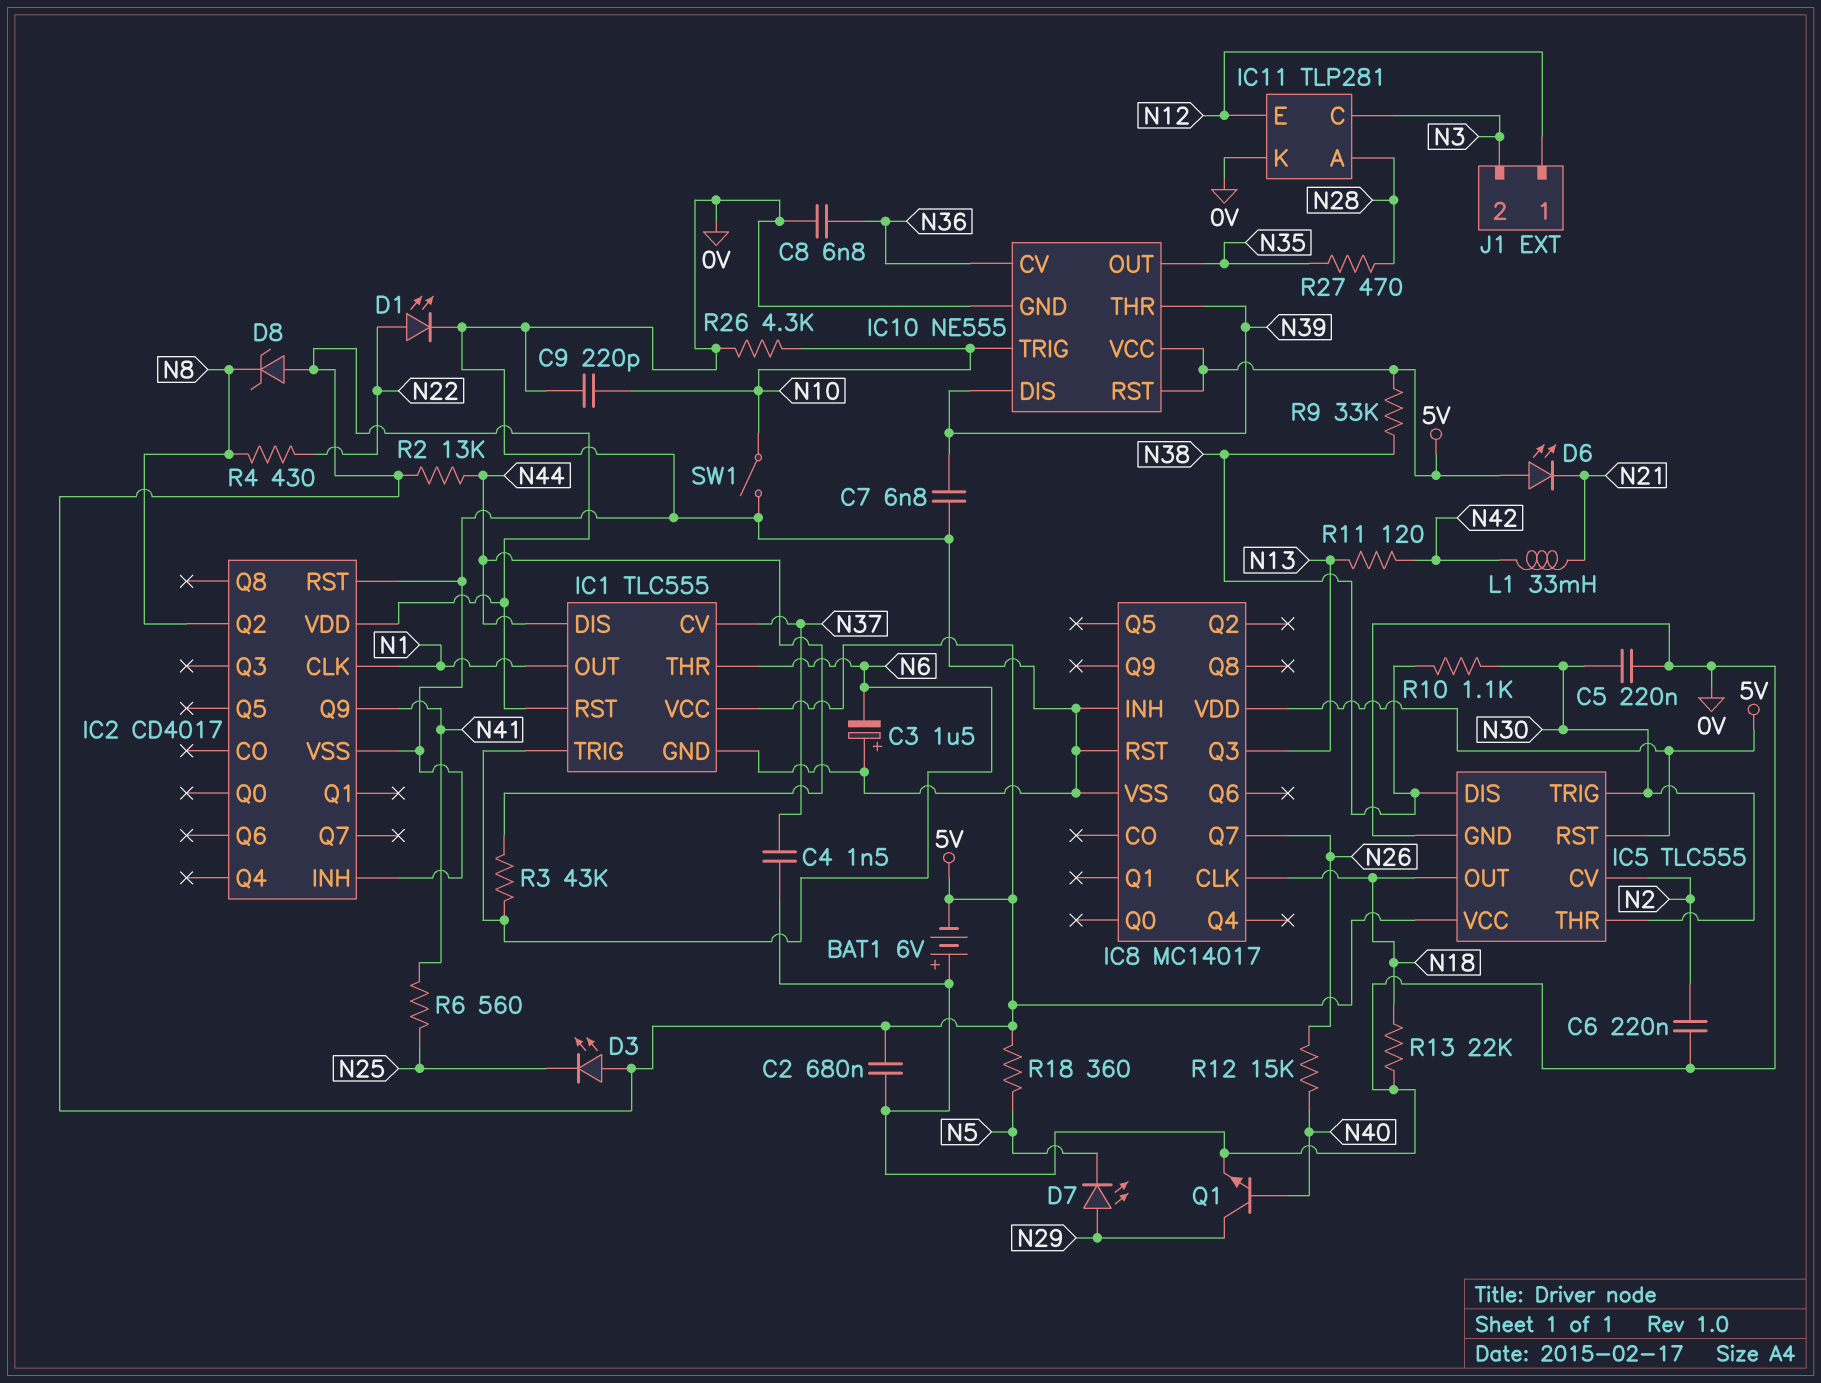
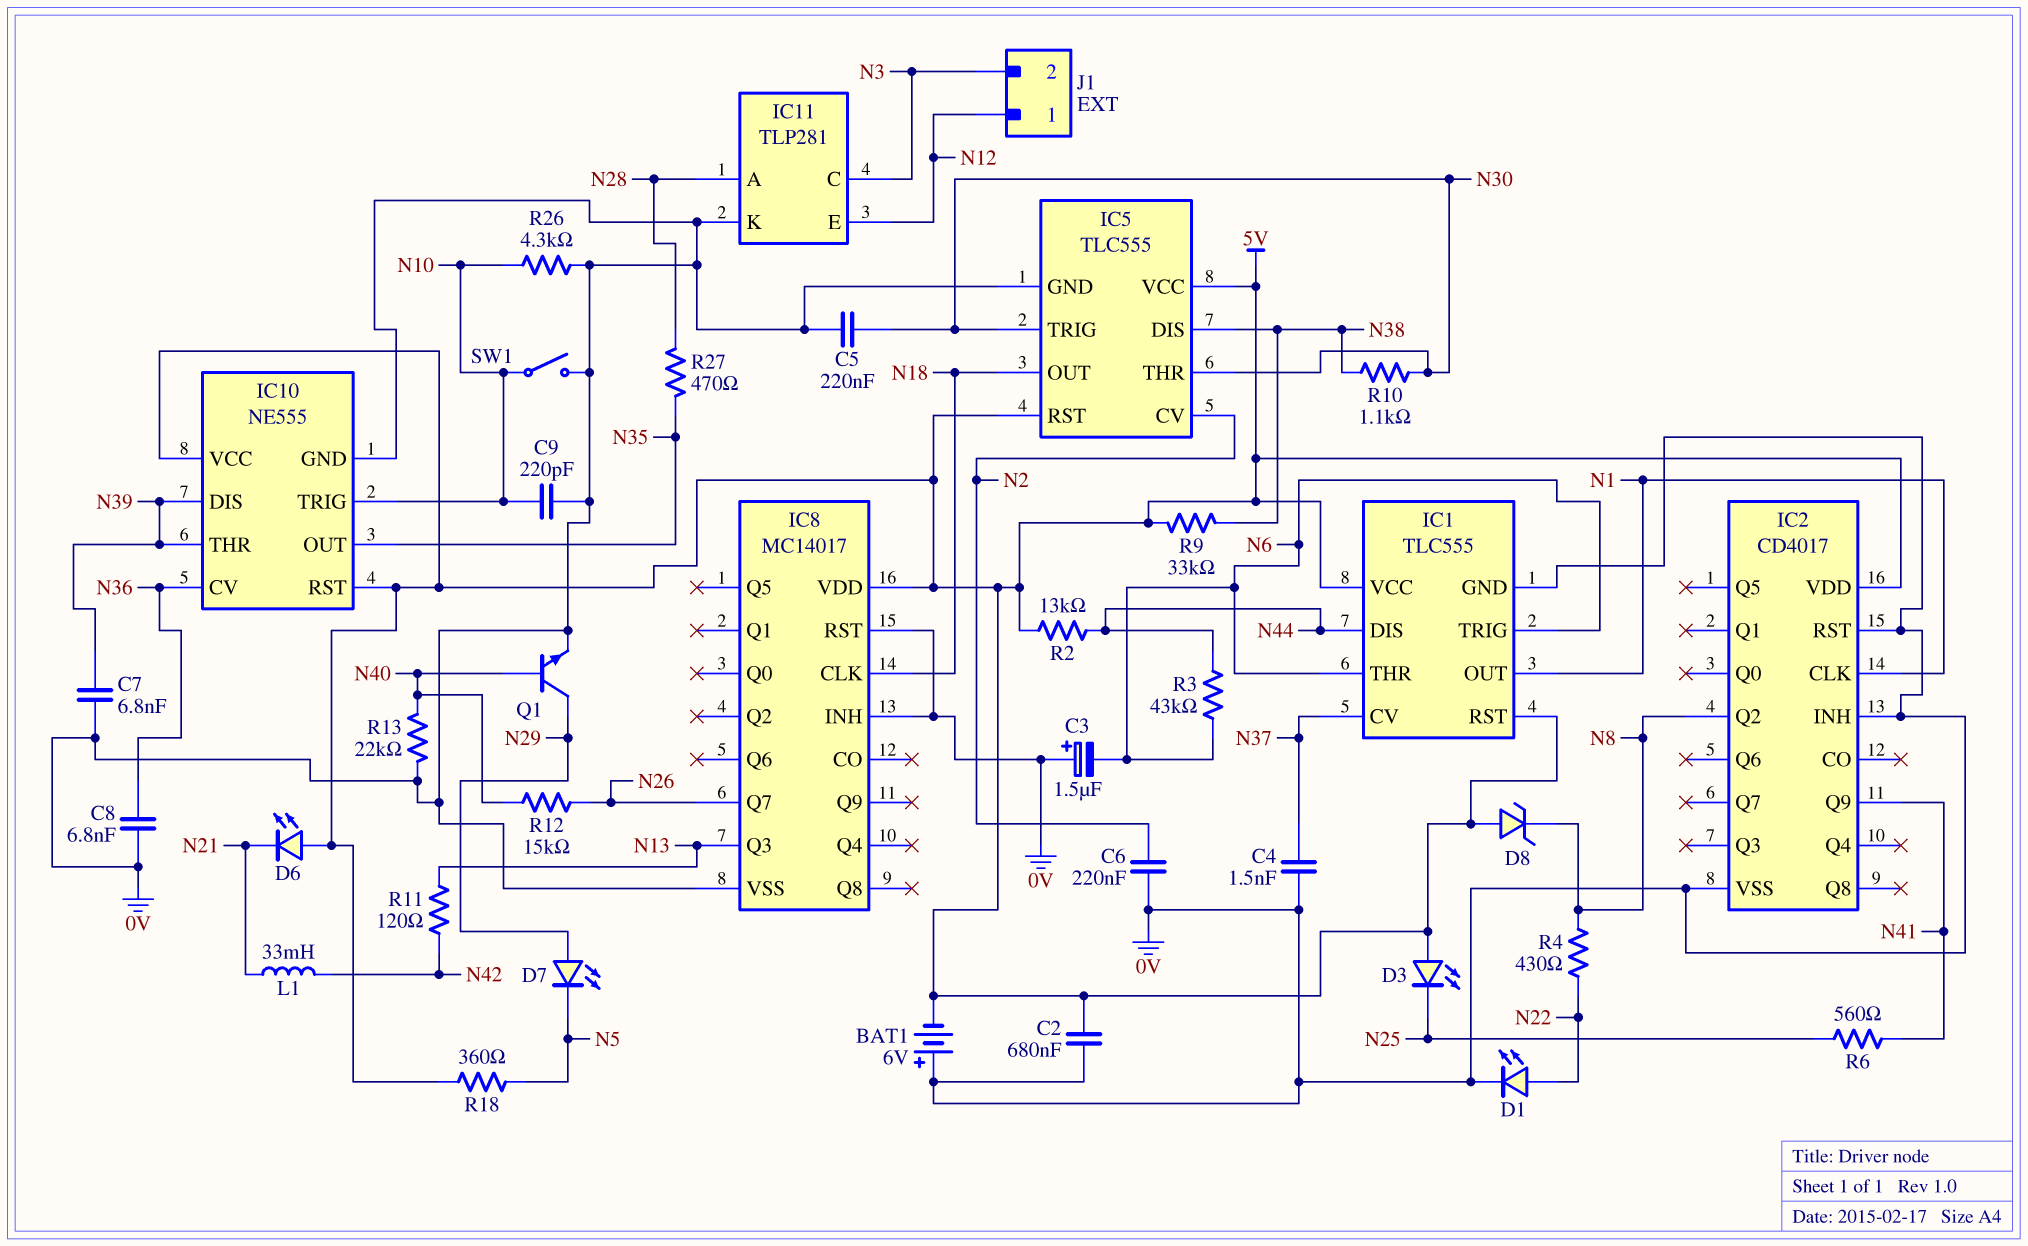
R13: 22k (0V, N18) -> 22k (0V, N40)

